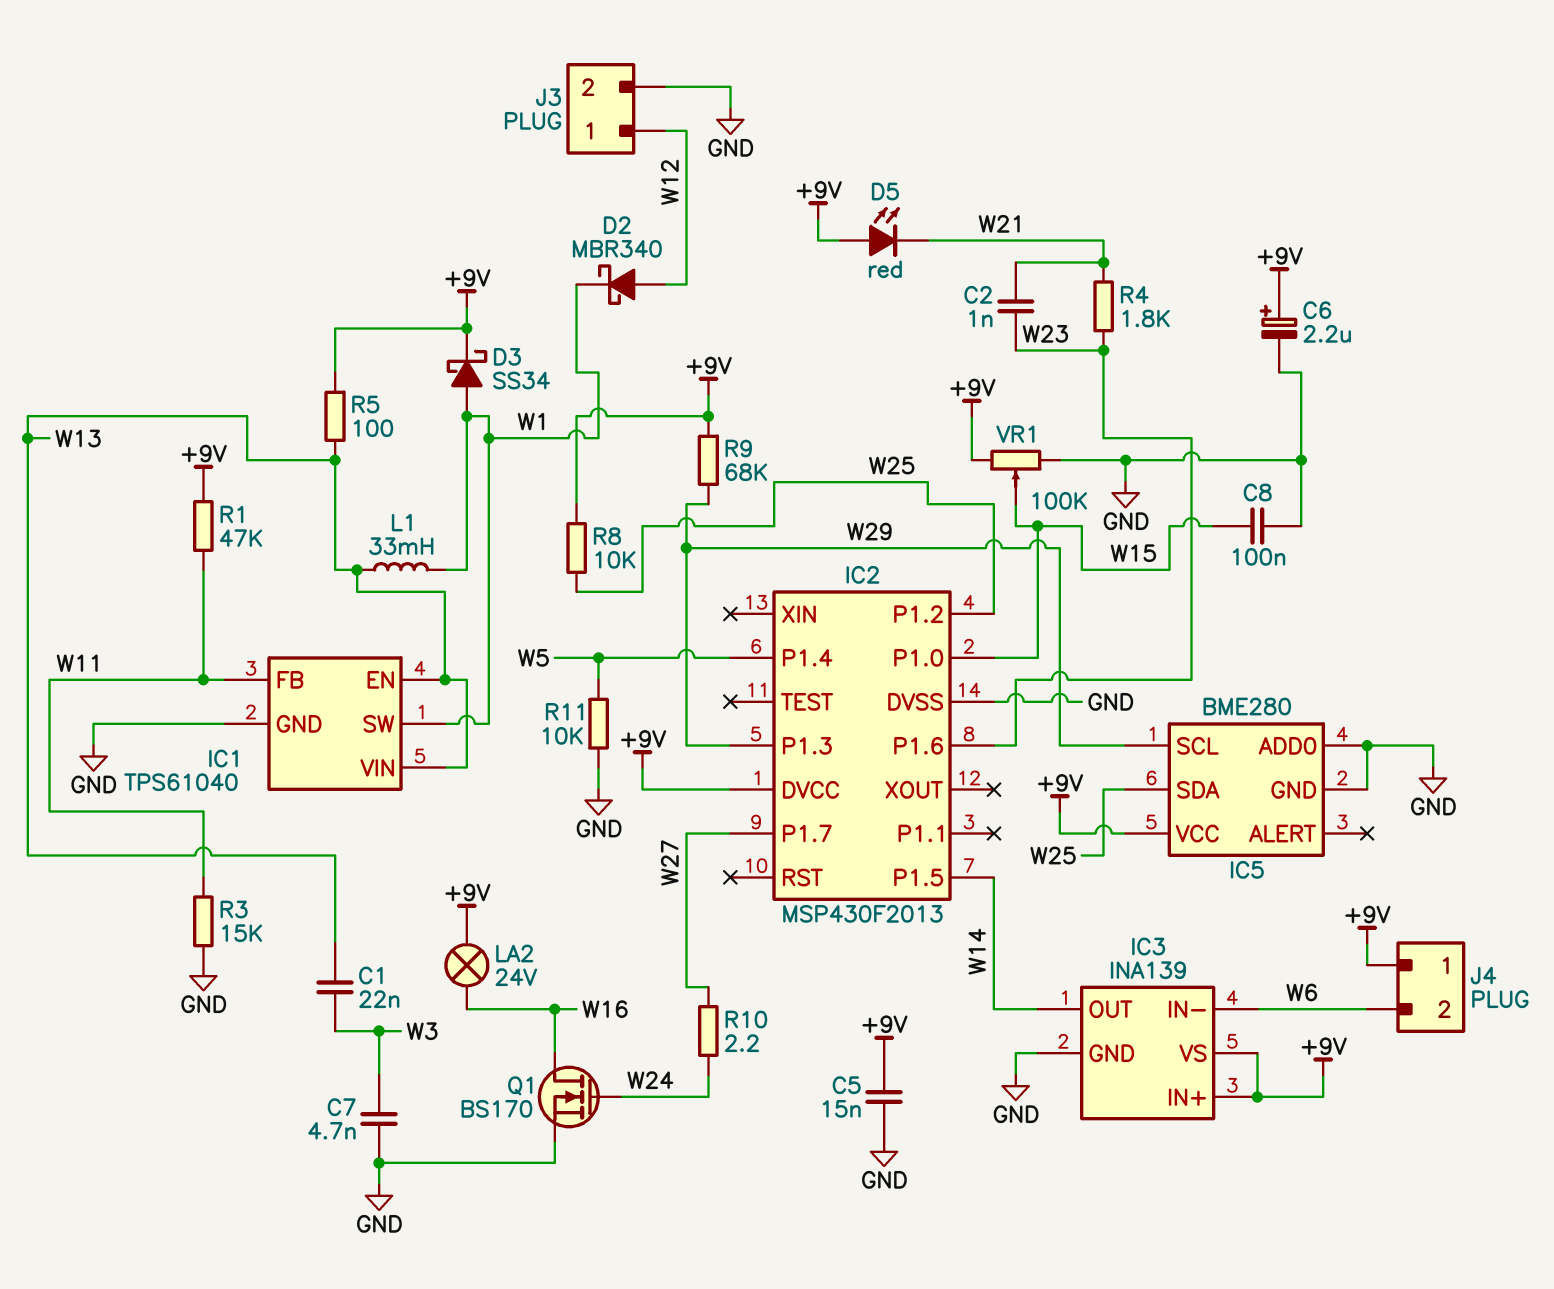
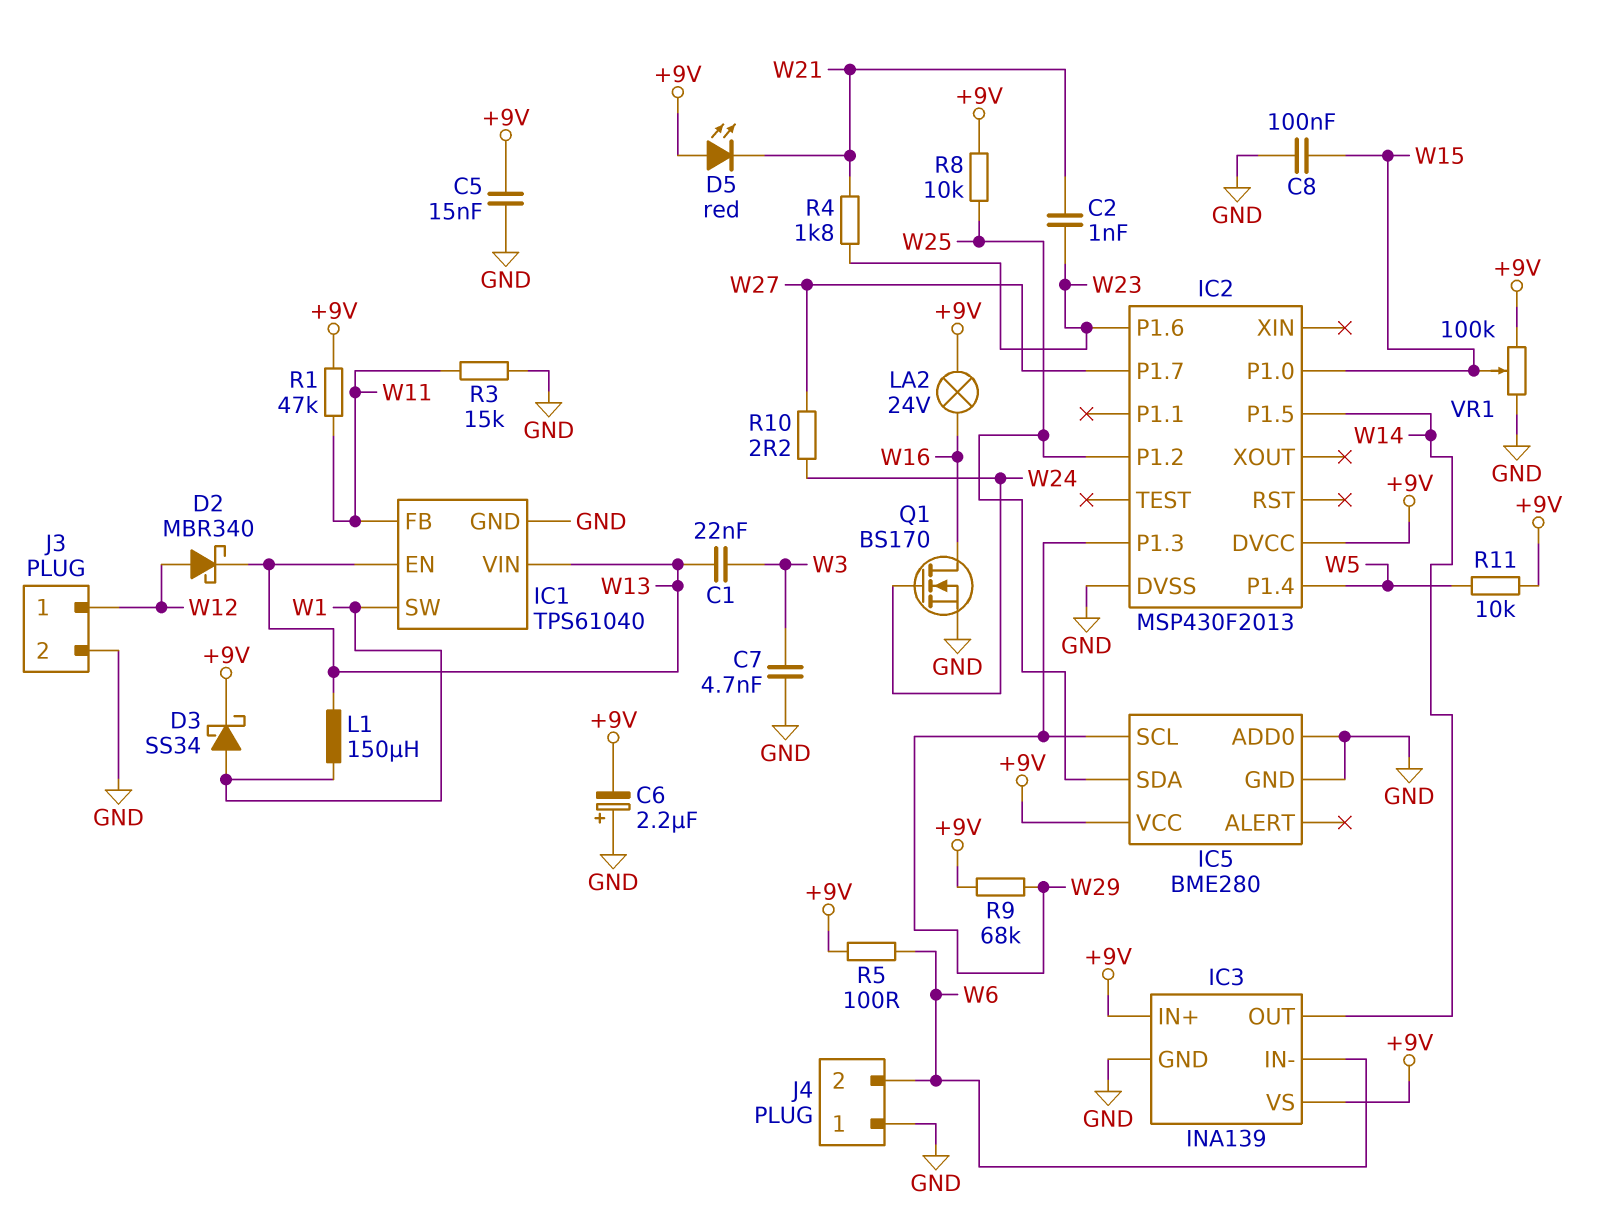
C6: 2.2uF (plus +9V, minus GND) -> 2.2uF (plus GND, minus +9V)
D2: schottky MBR340 (A W12, K W1) -> schottky MBR340 (A W12, K W13)
J4 pin 1: +9V -> GND
L1: 33mH (W1, W13) -> 150uH (W1, W13)
R5: 100 (+9V, W13) -> 100 (+9V, W6)
R11: 10k (GND, W5) -> 10k (+9V, W5)

